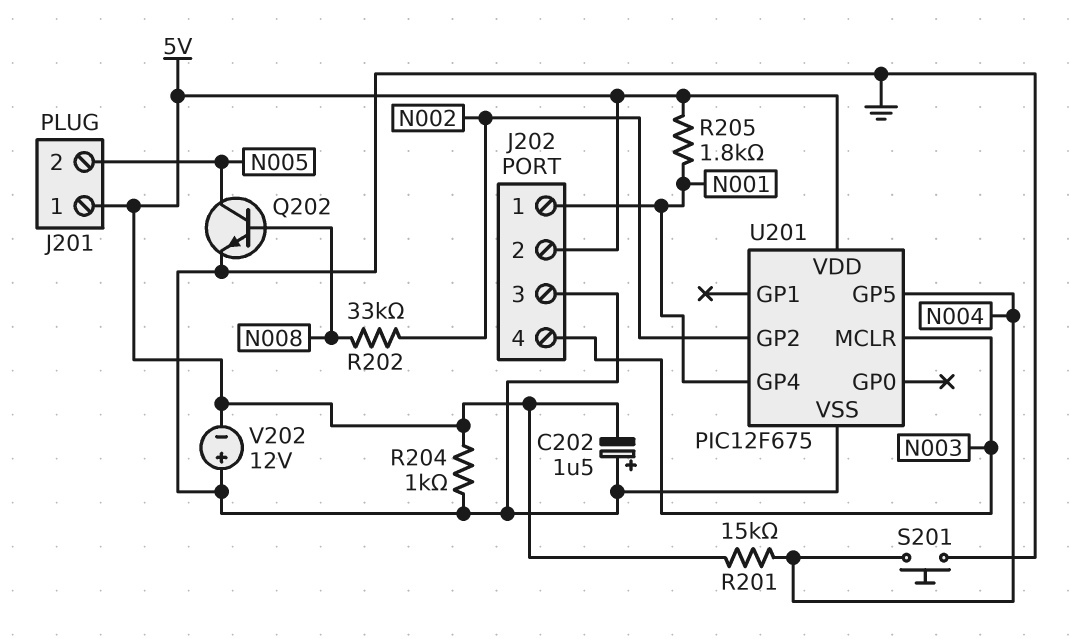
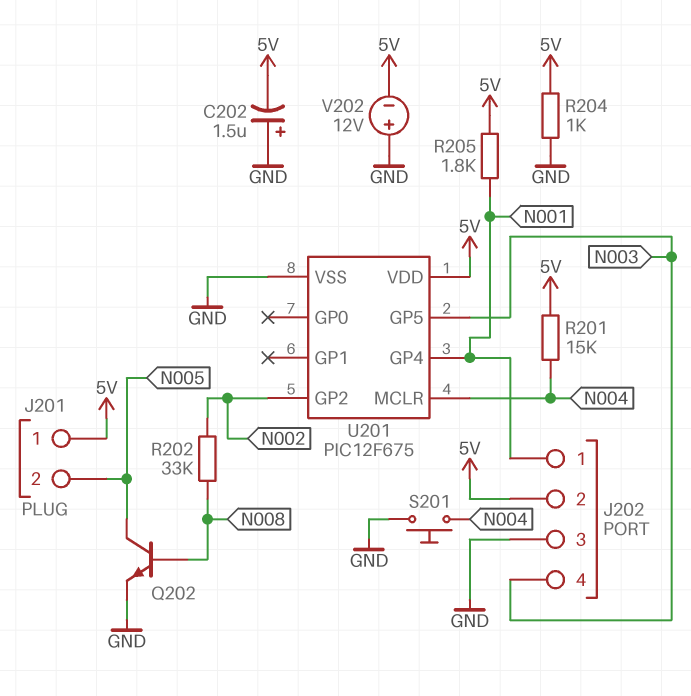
U201 pin GP5: N004 -> N003
U201 pin MCLR: N003 -> N004

